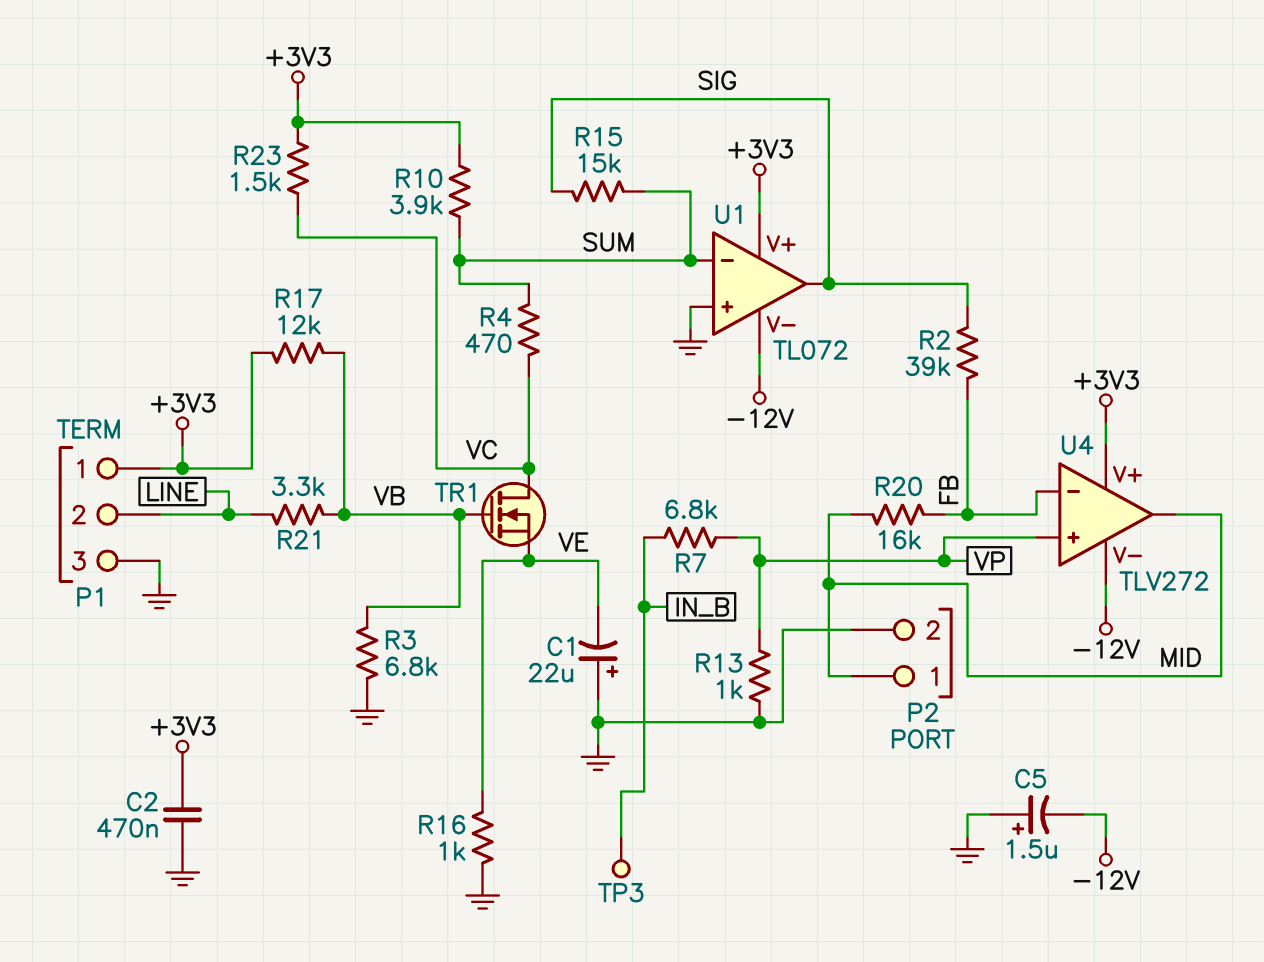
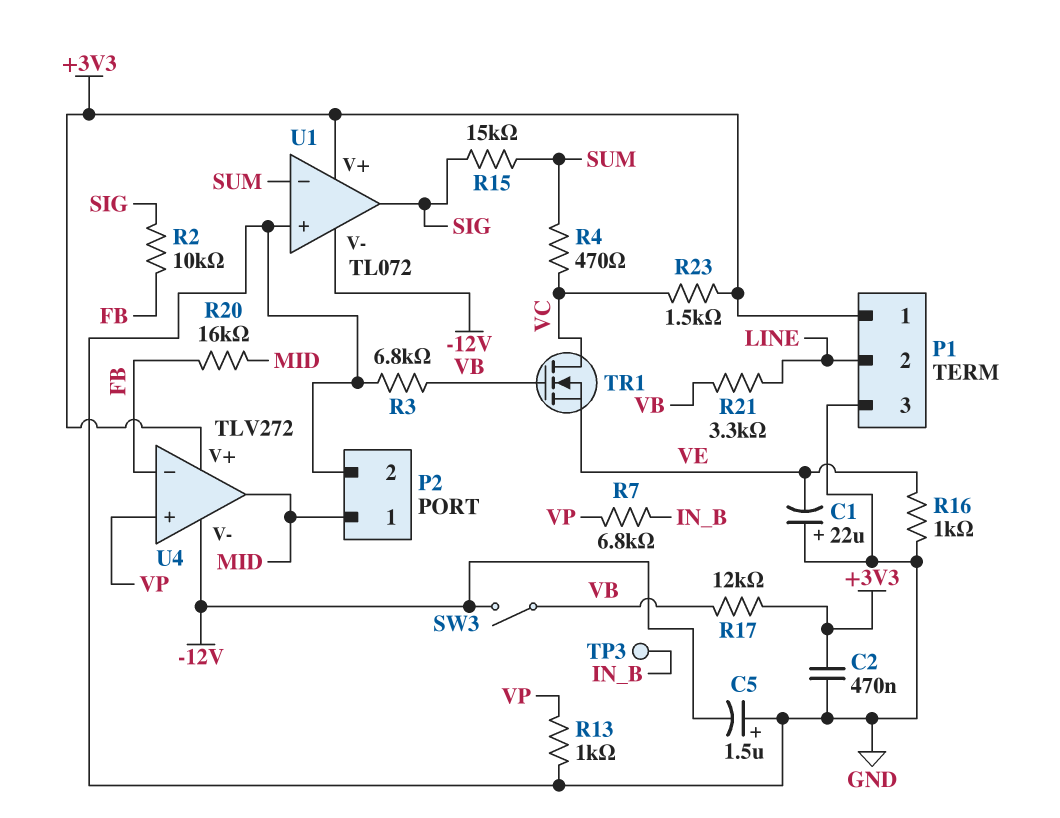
R2: 39k (FB, SIG) -> 10k (FB, SIG)
R10: 3.9k (+3V3, SUM) -> none
SW3: none -> switch (-12V, VB)

